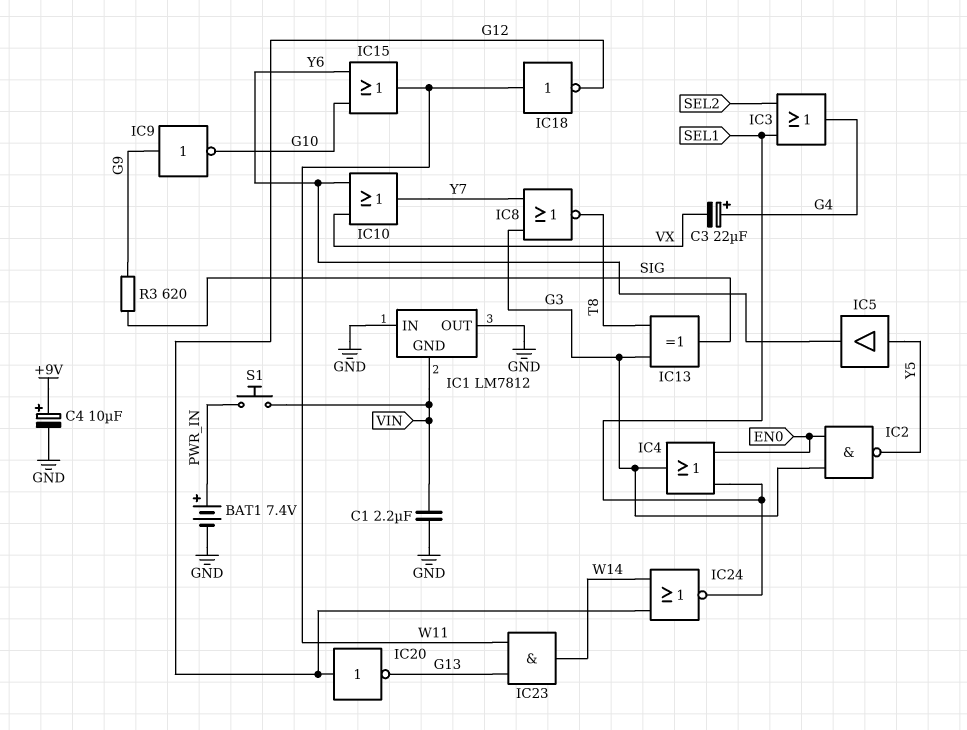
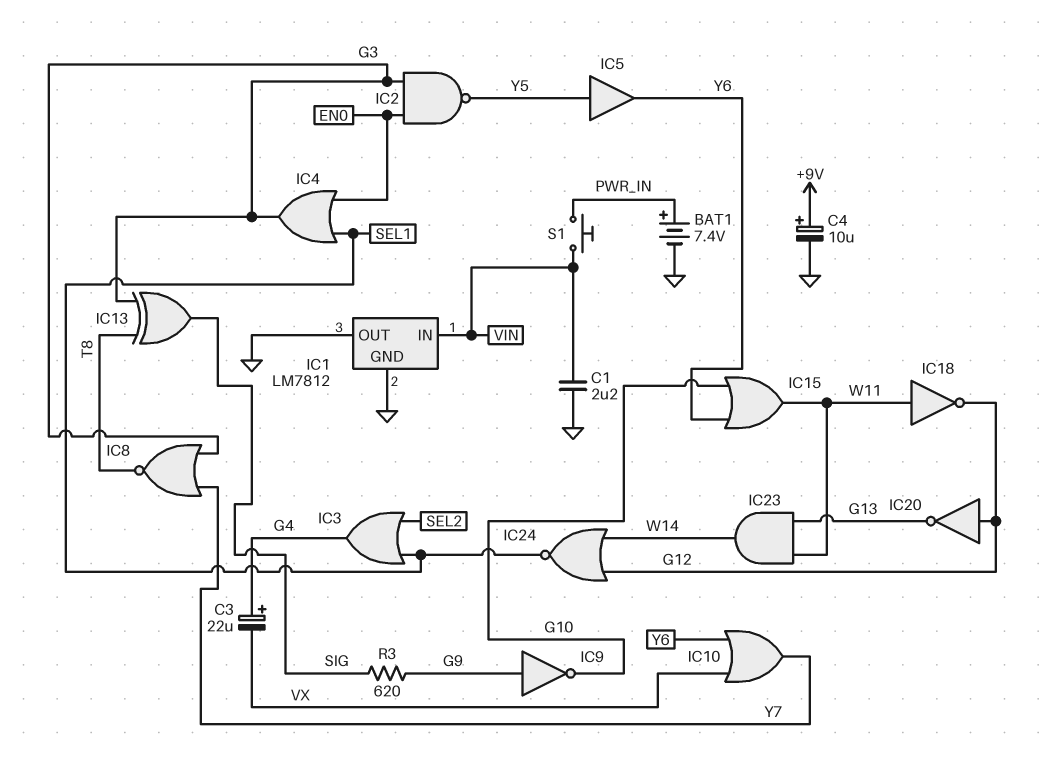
IC1 pin GND: VIN -> GND
IC1 pin IN: GND -> VIN

